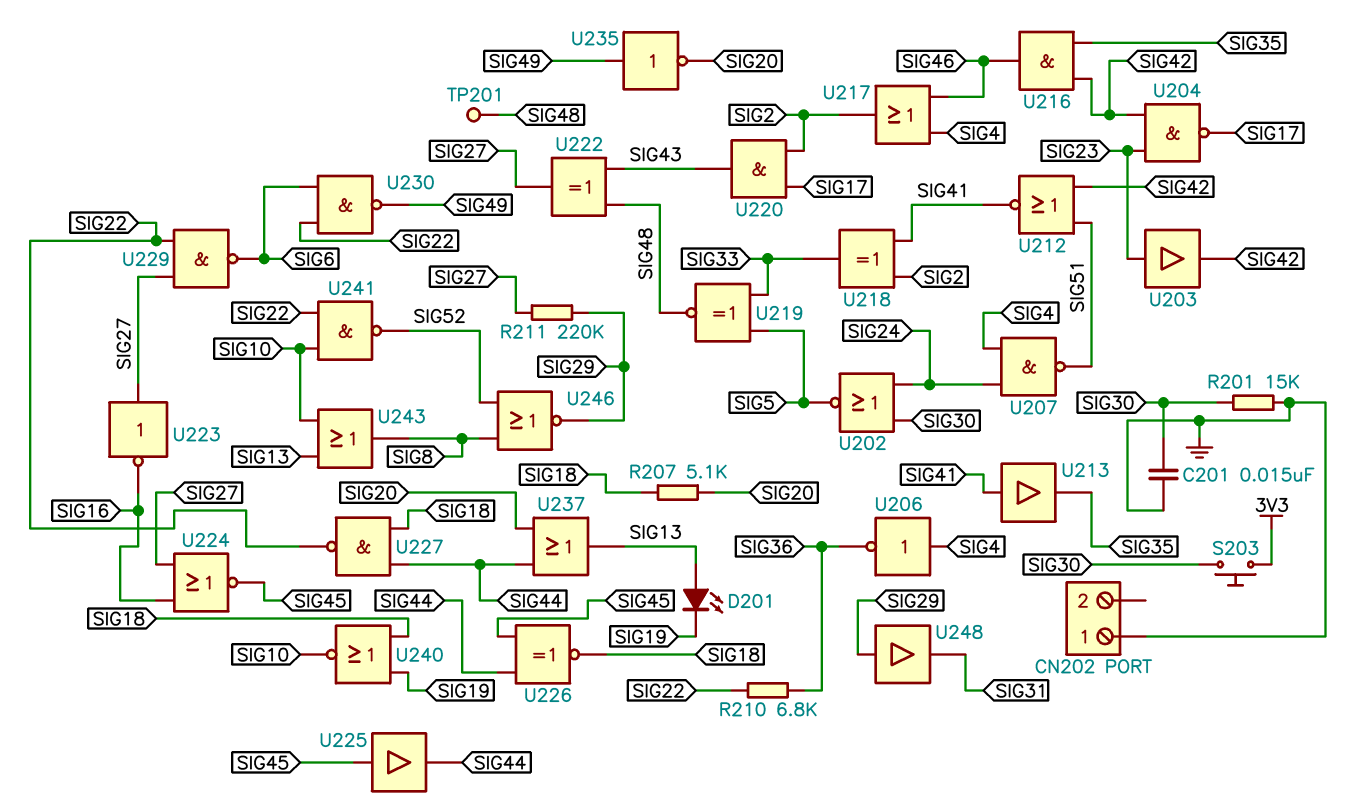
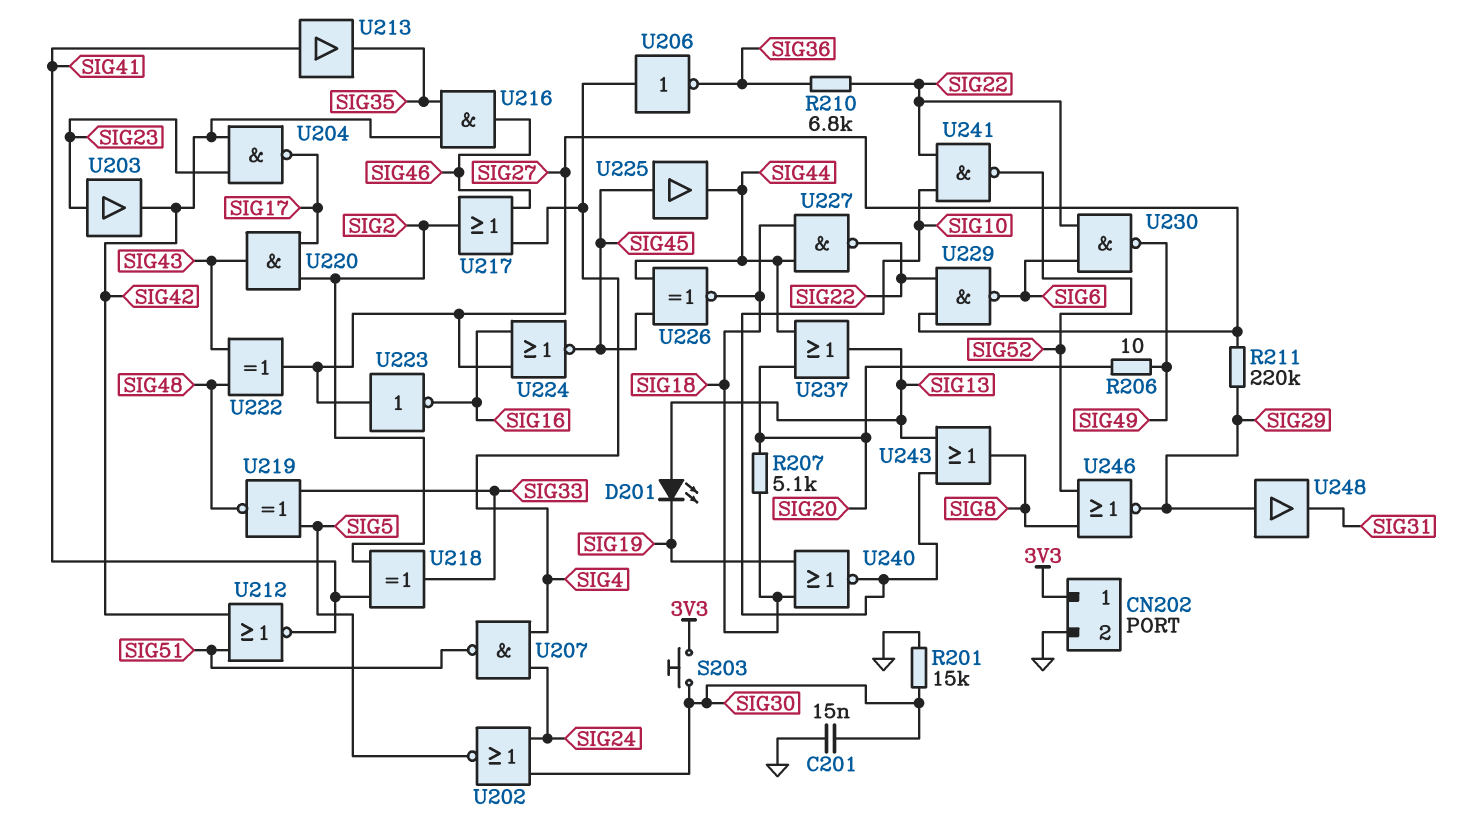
CN202 pin 1: GND -> 3V3
CN202 pin 2: none -> GND
R206: none -> 10 (SIG20, SIG49)
TP201: test point (SIG48) -> none
U235: NOT (in SIG49, out SIG20) -> none

